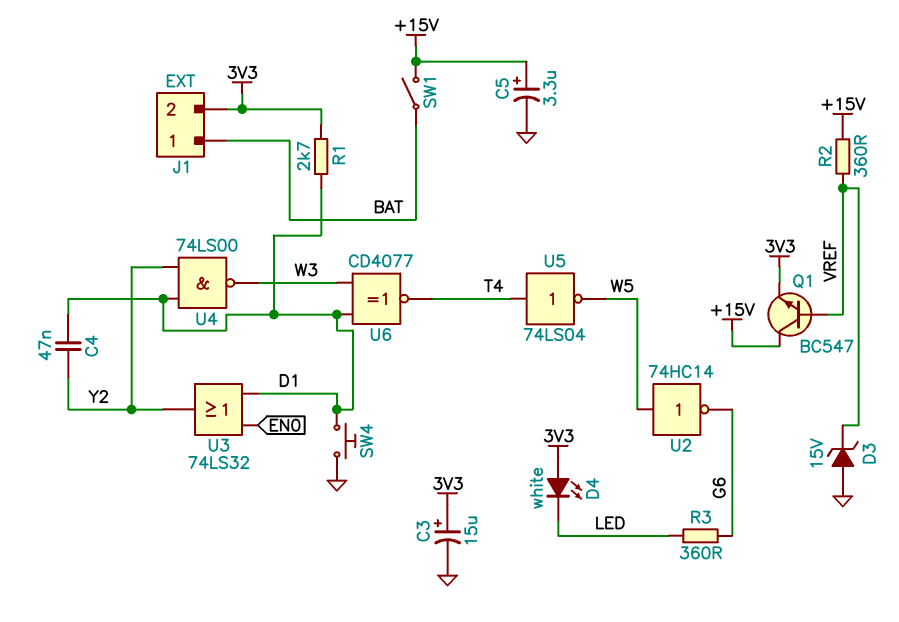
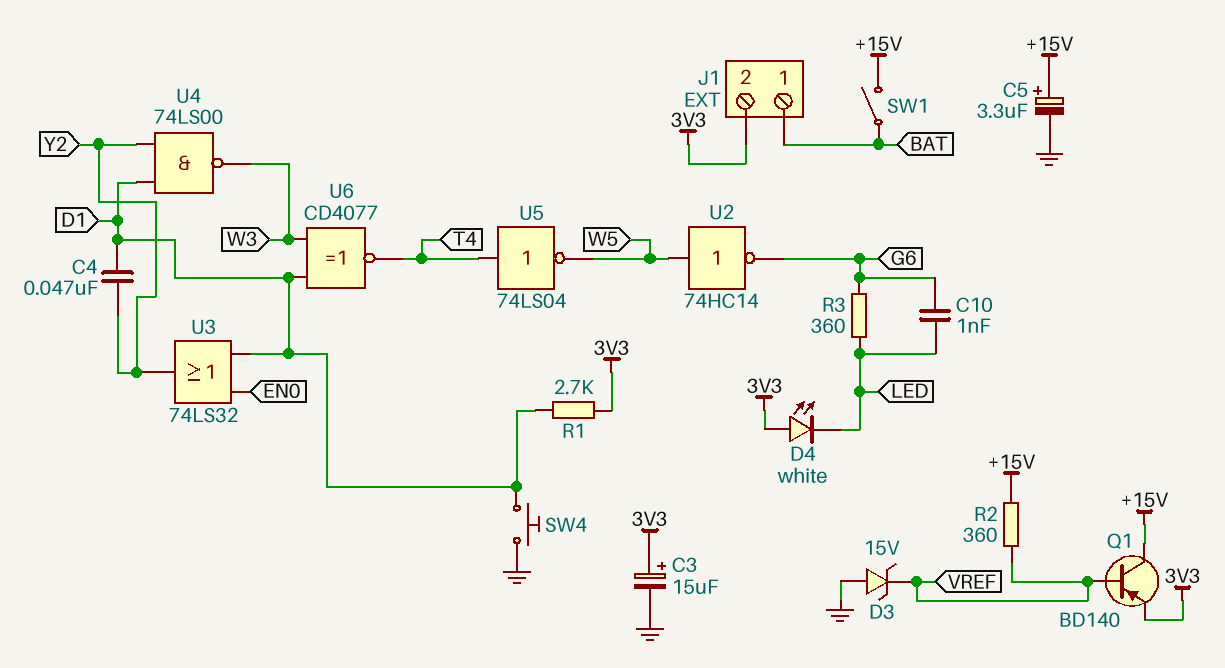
C10: none -> 1nF (G6, LED)
Q1: NPN BC547 (B VREF, C +15V, E 3V3) -> PNP BD140 (B VREF, C +15V, E 3V3)

